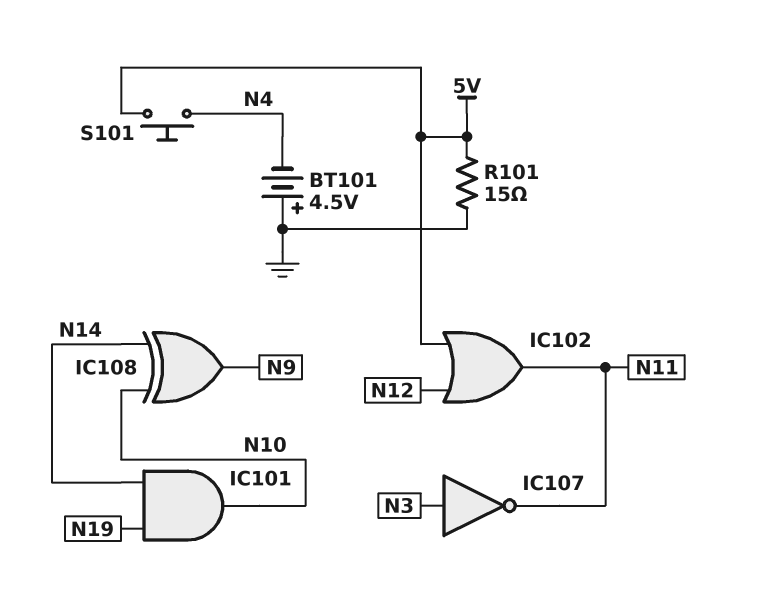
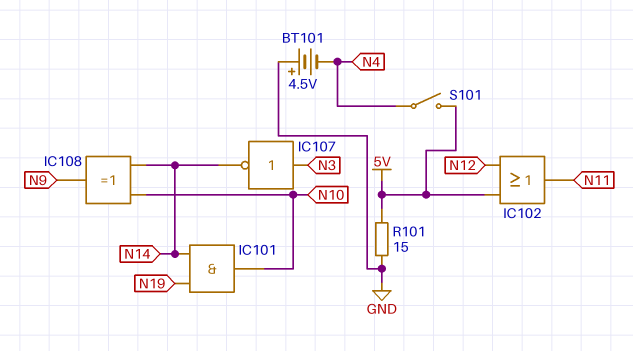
IC107: NOT (in N3, out N11) -> NOT (in N3, out N14)
S101: button (5V, N4) -> switch (5V, N4)

